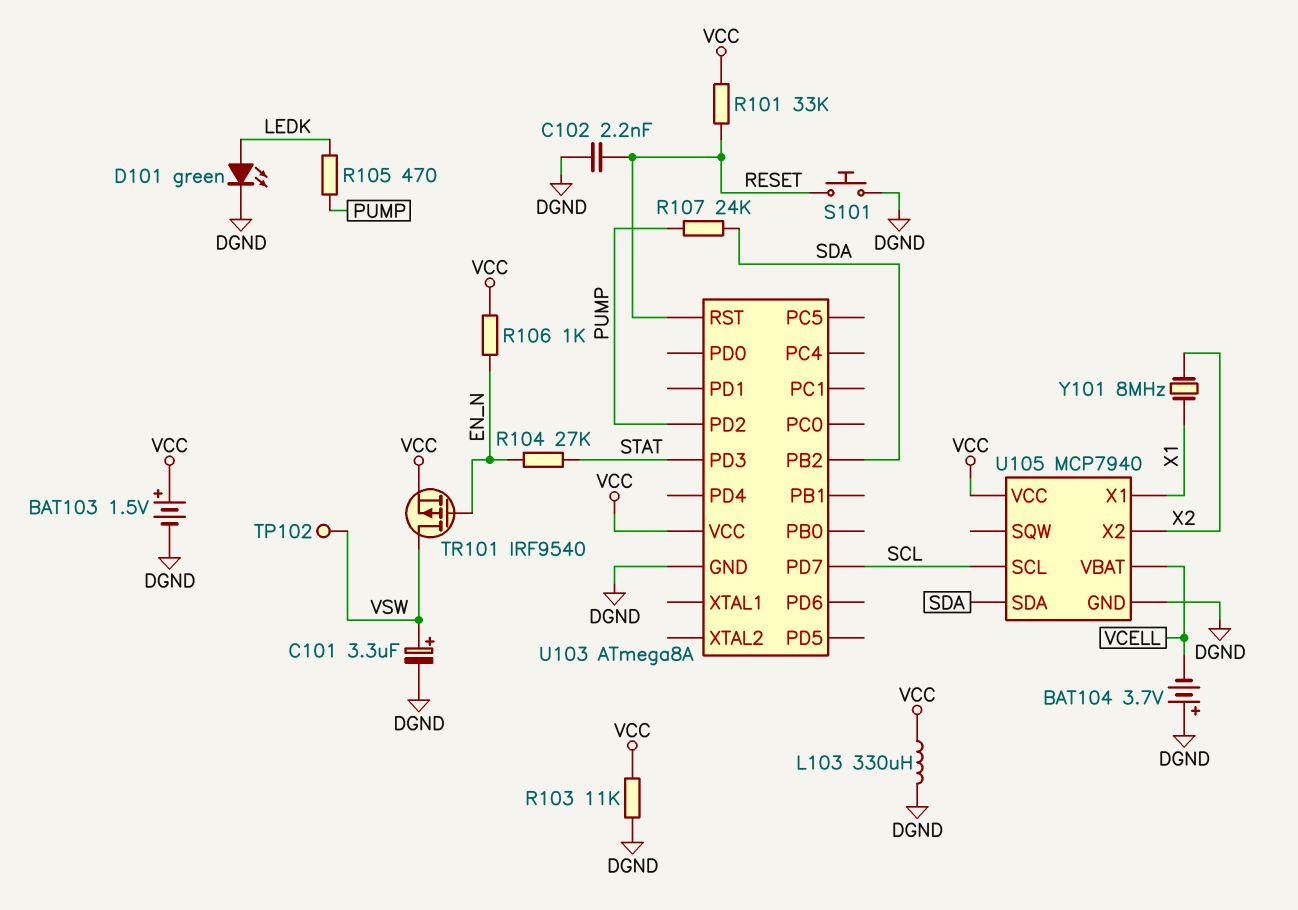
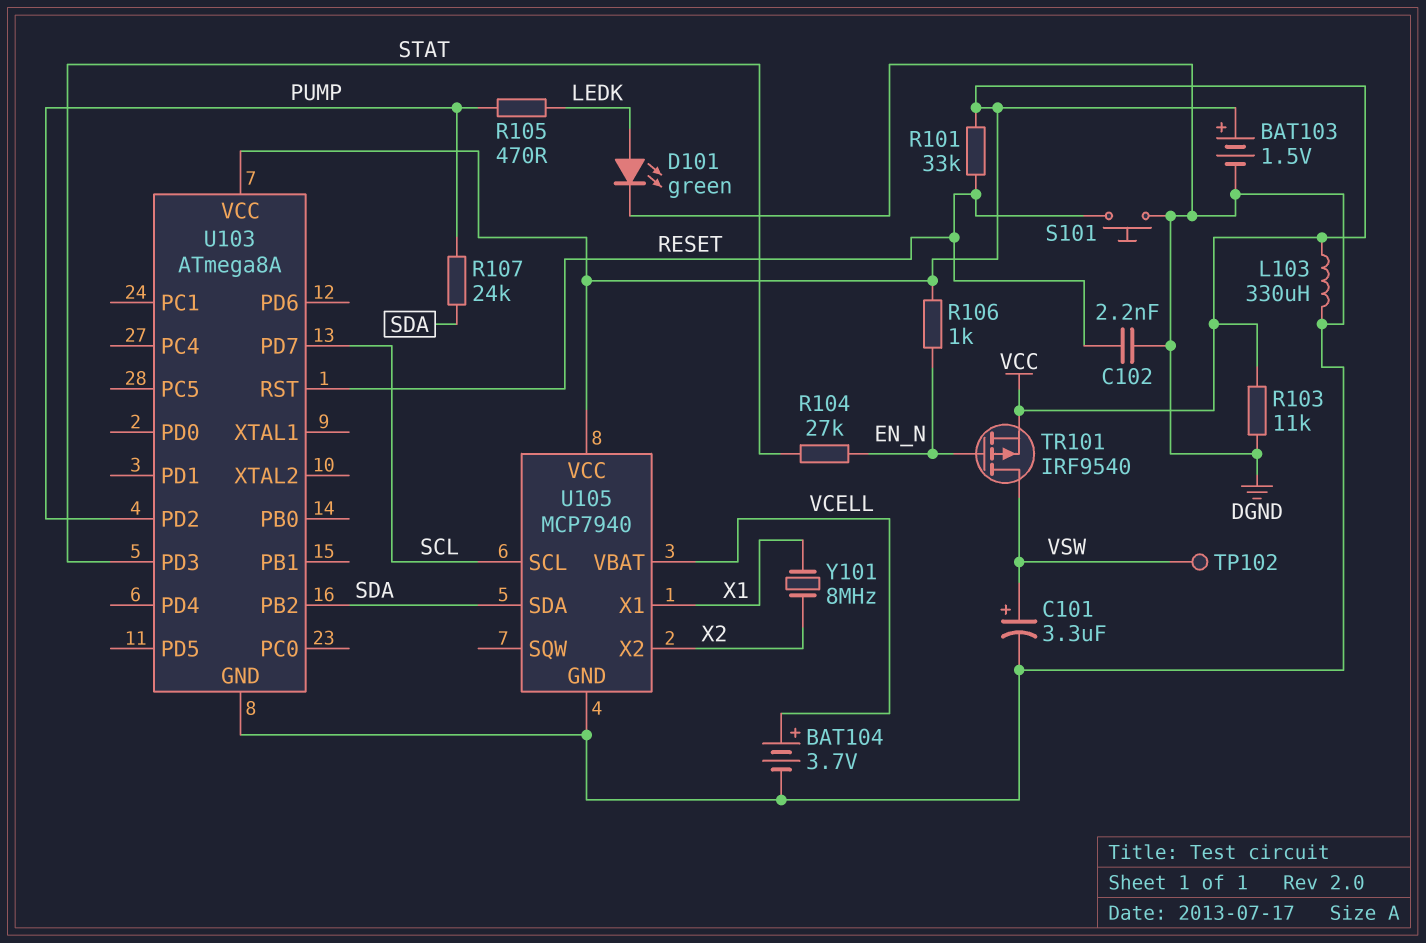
BAT104: 3.7V (plus DGND, minus VCELL) -> 3.7V (plus VCELL, minus DGND)

